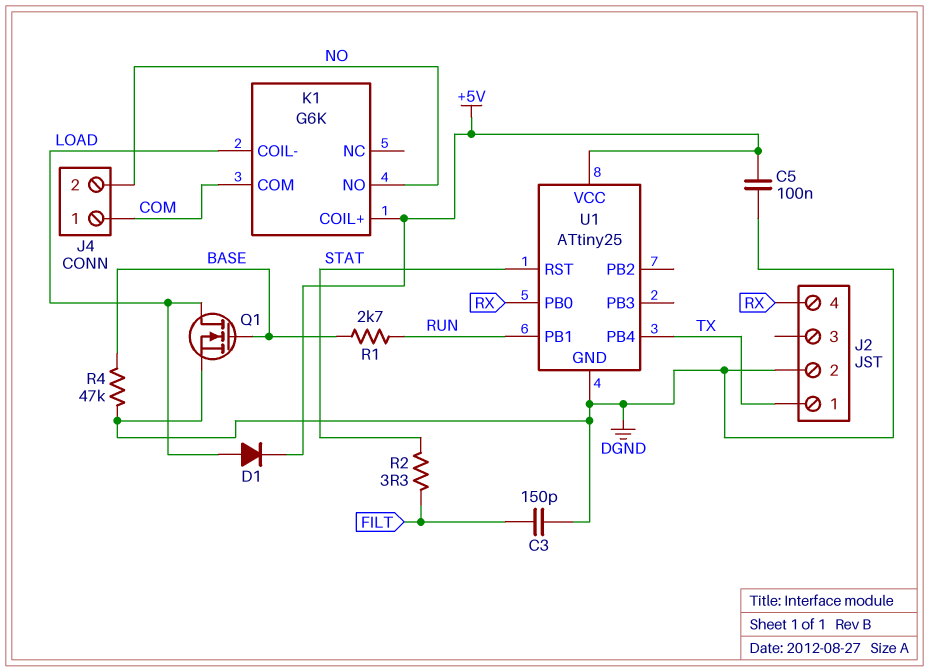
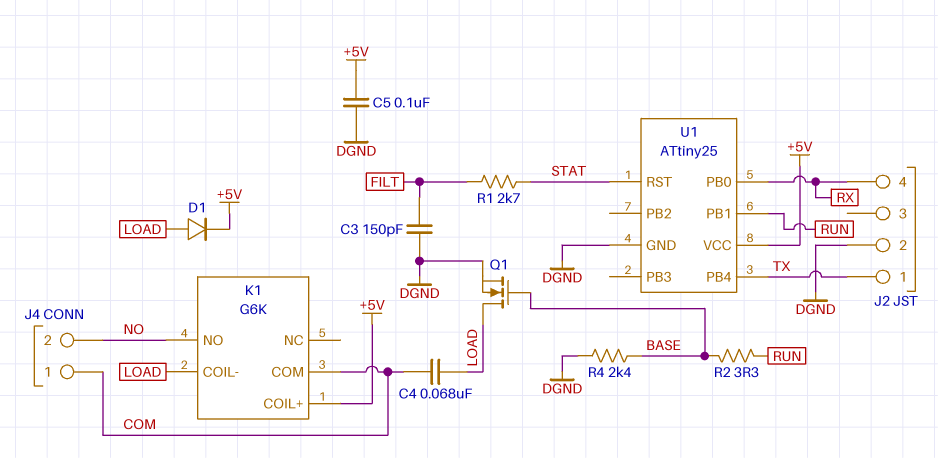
C4: none -> 68nF (COM, LOAD)
R1: 2.7k (BASE, RUN) -> 2.7k (FILT, STAT)
R2: 3.3 (FILT, STAT) -> 3.3 (BASE, RUN)
R4: 47k (BASE, DGND) -> 2.4k (BASE, DGND)

